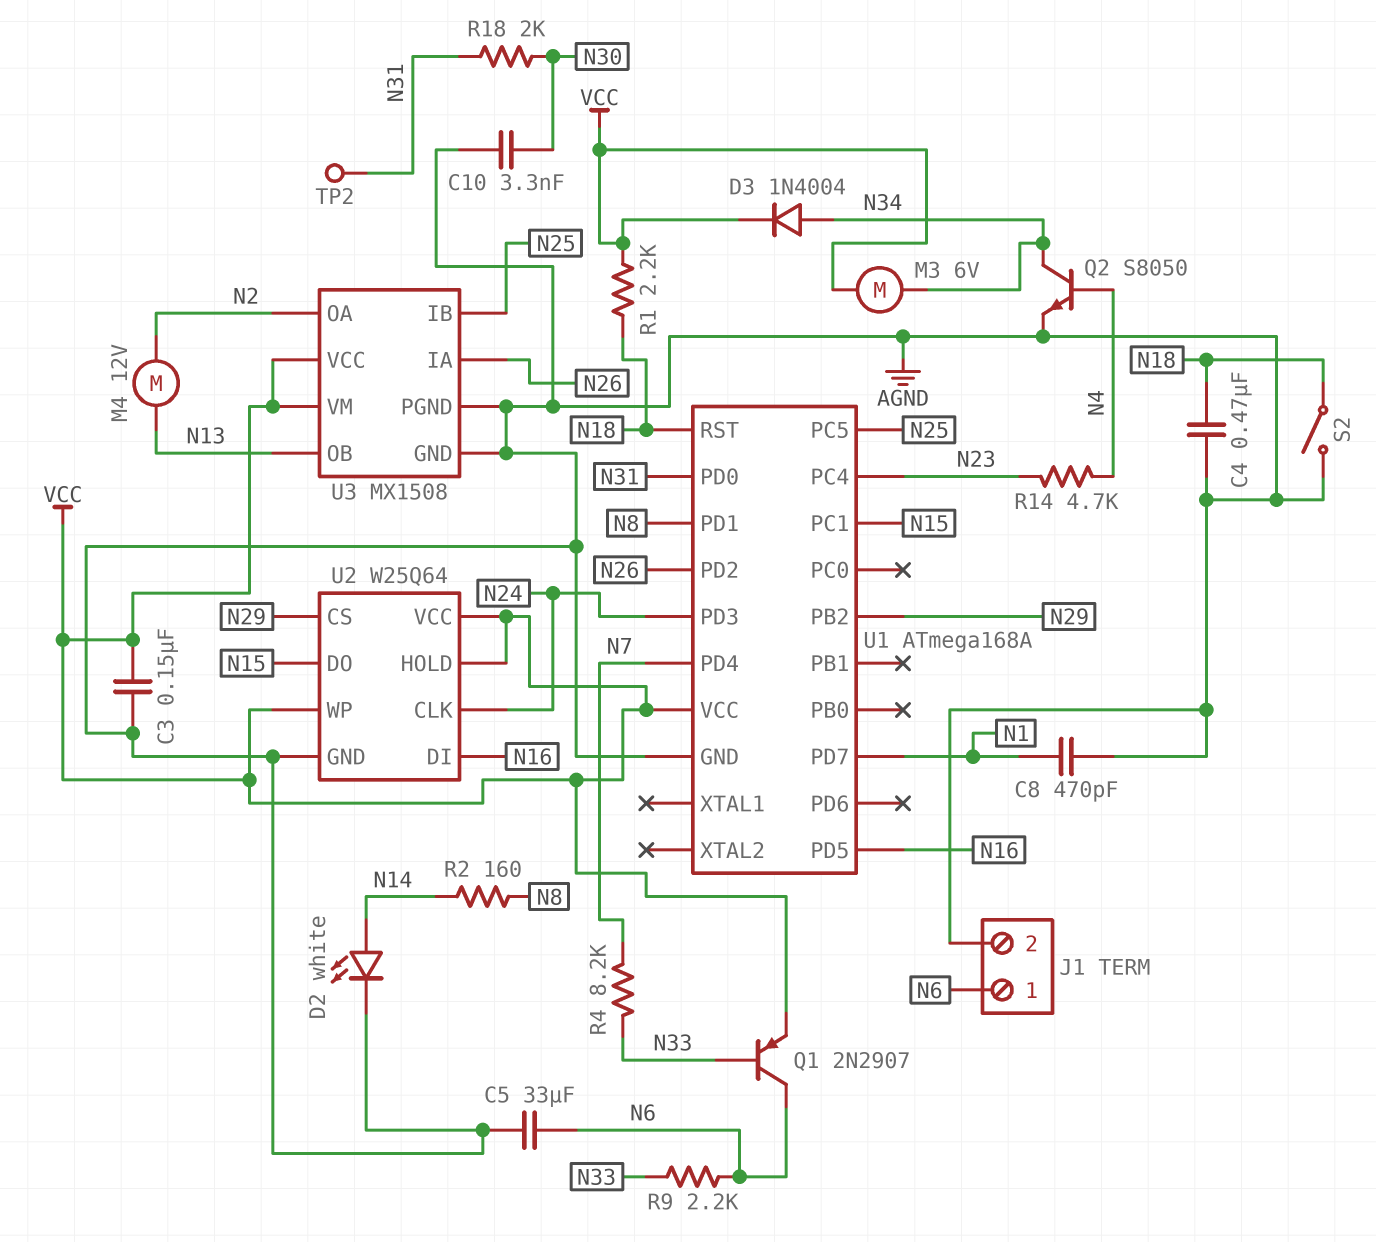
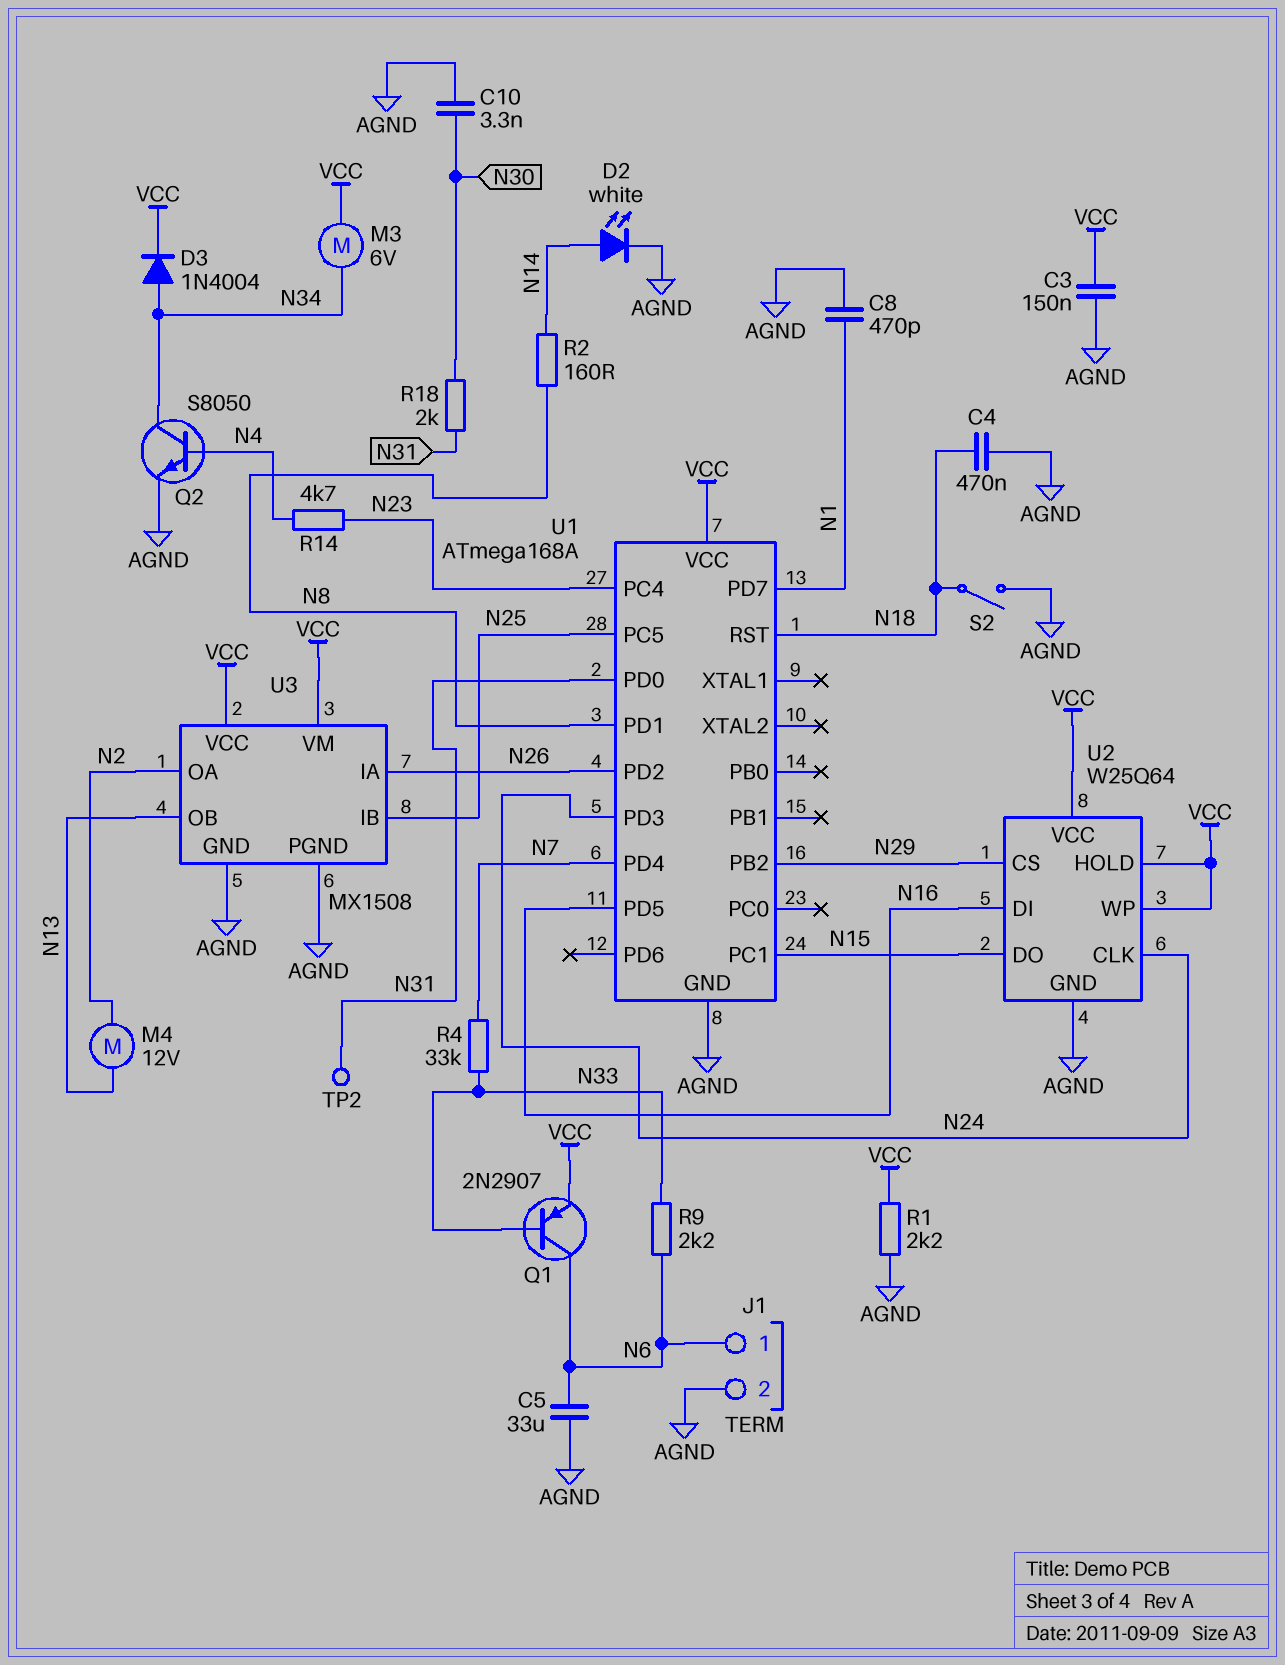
R1: 2.2k (N18, VCC) -> 2.2k (AGND, VCC)
R4: 8.2k (N7, N33) -> 33k (N7, N33)

